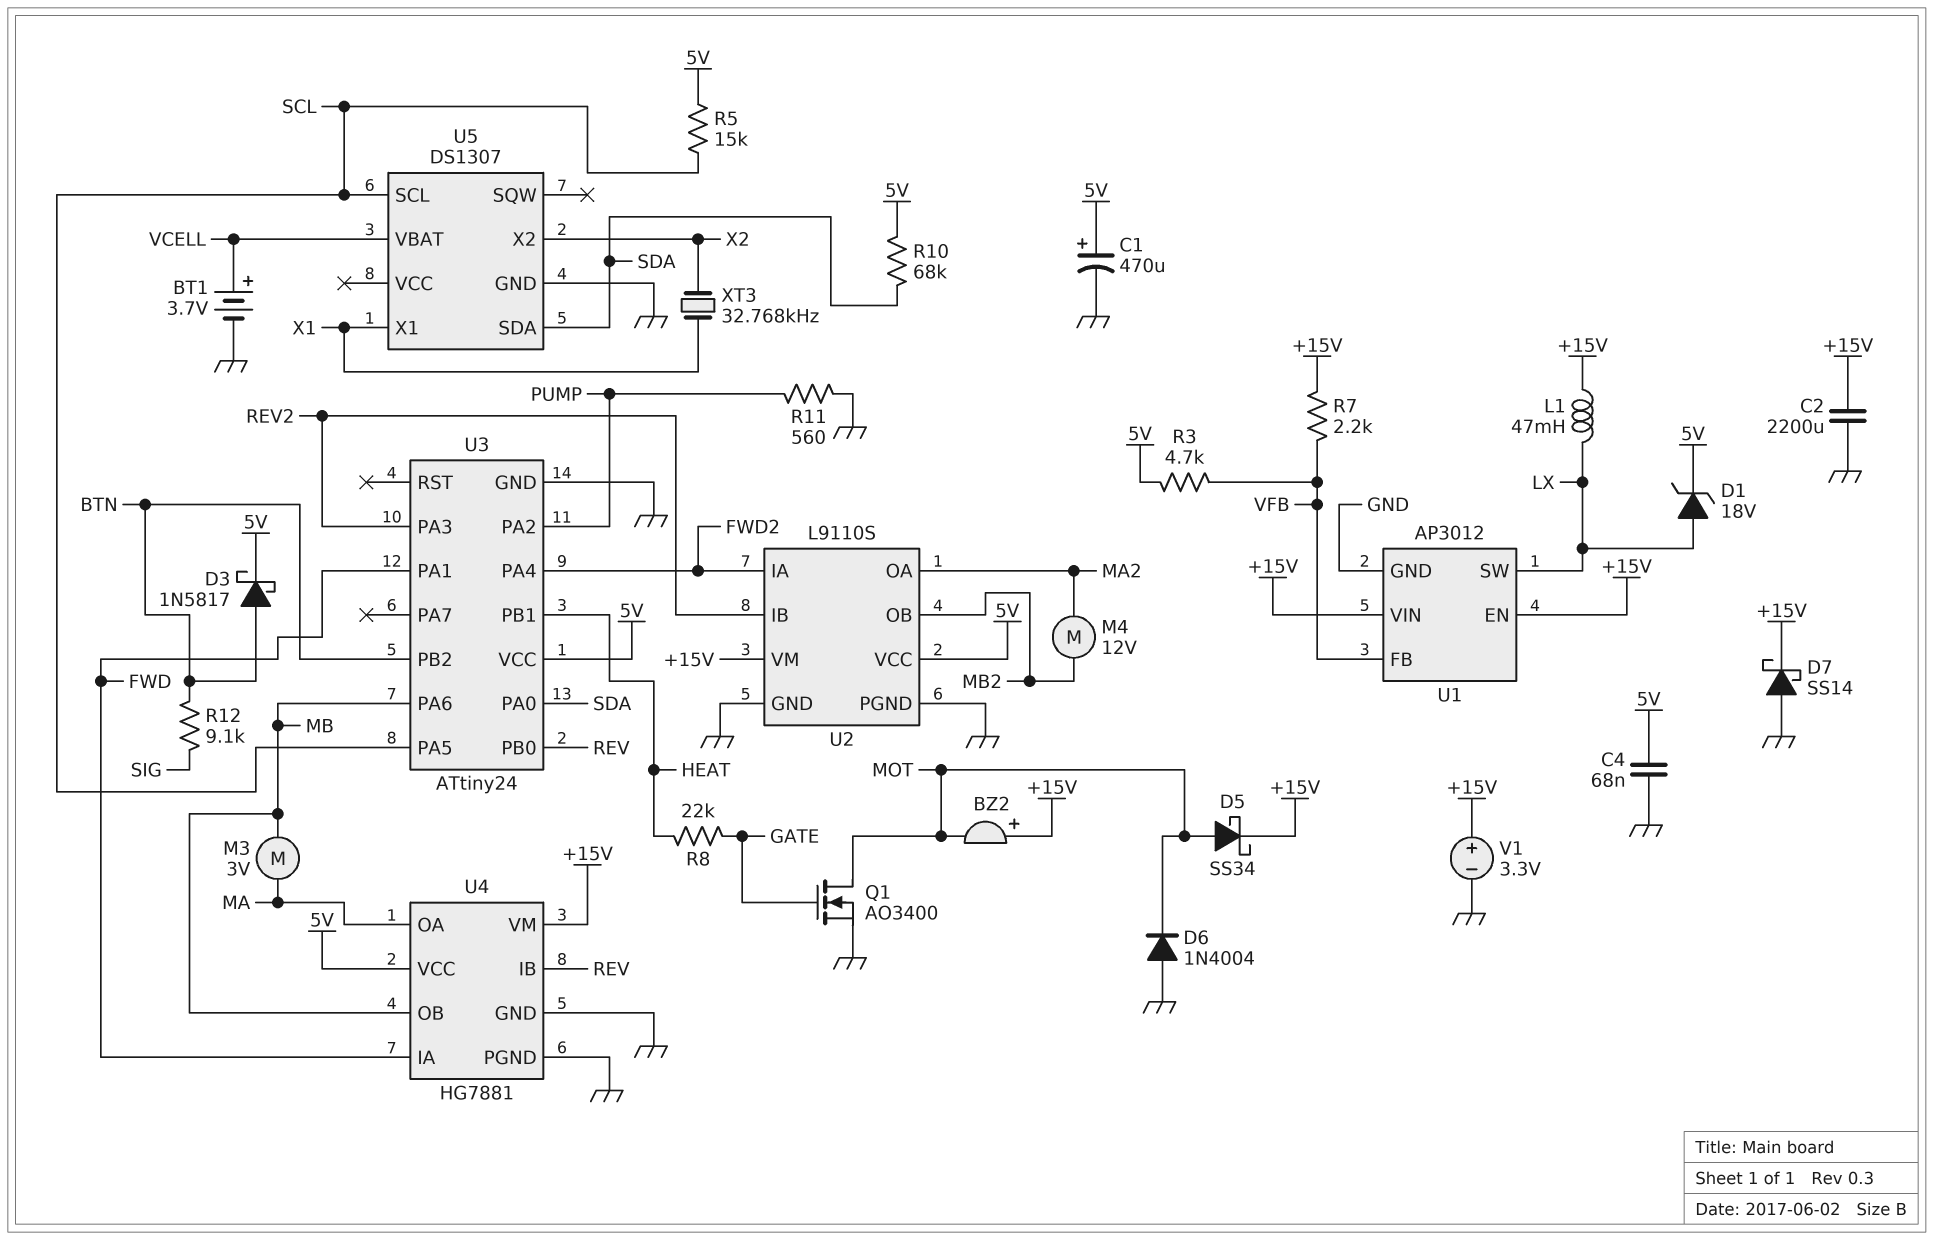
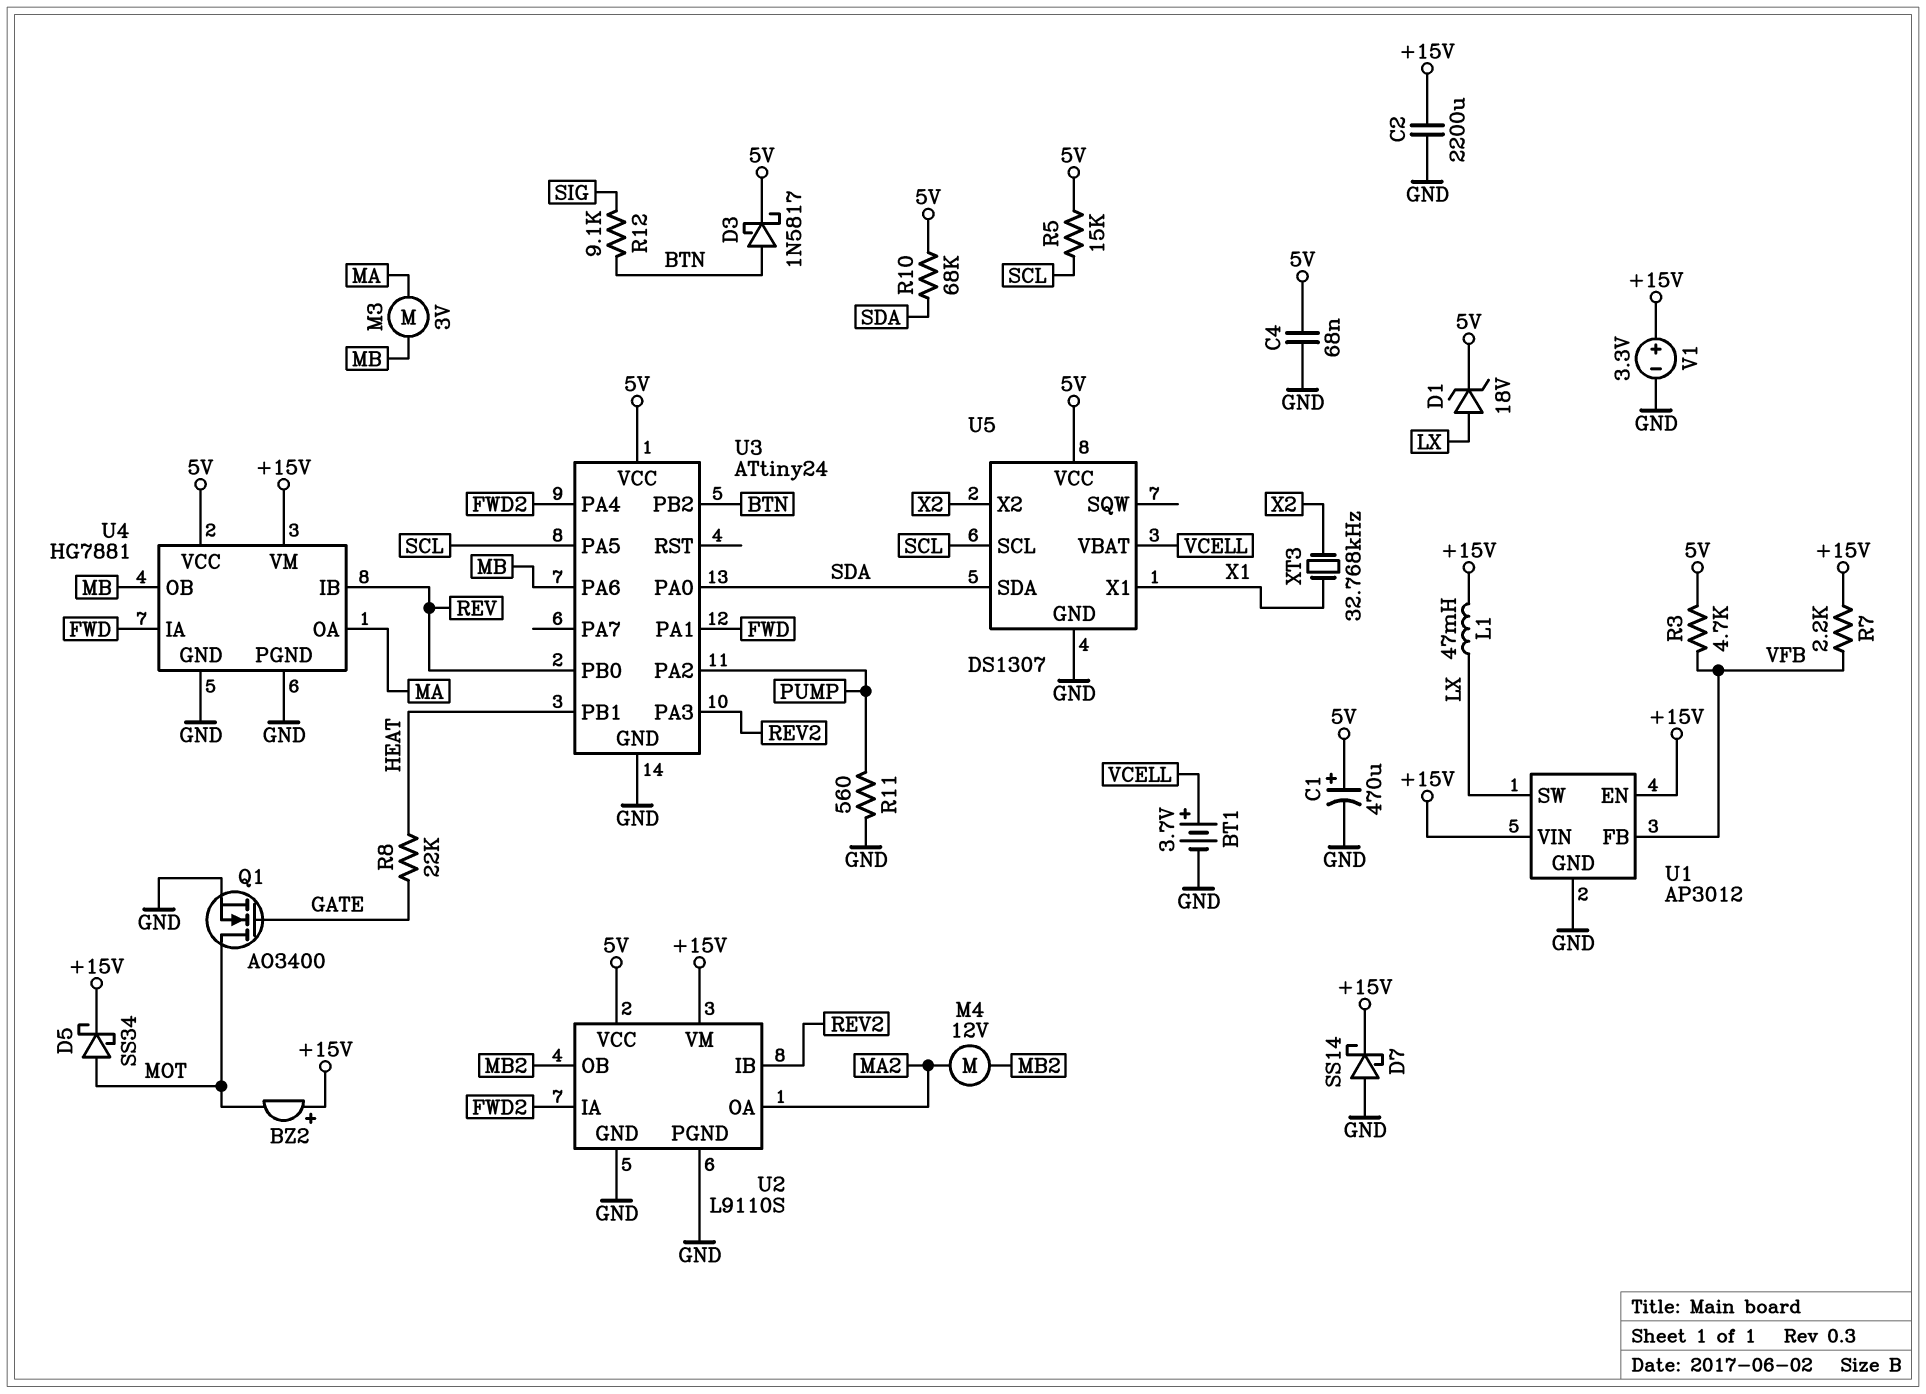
D6: diode 1N4004 (A GND, K MOT) -> none
U5 pin VCC: none -> 5V

